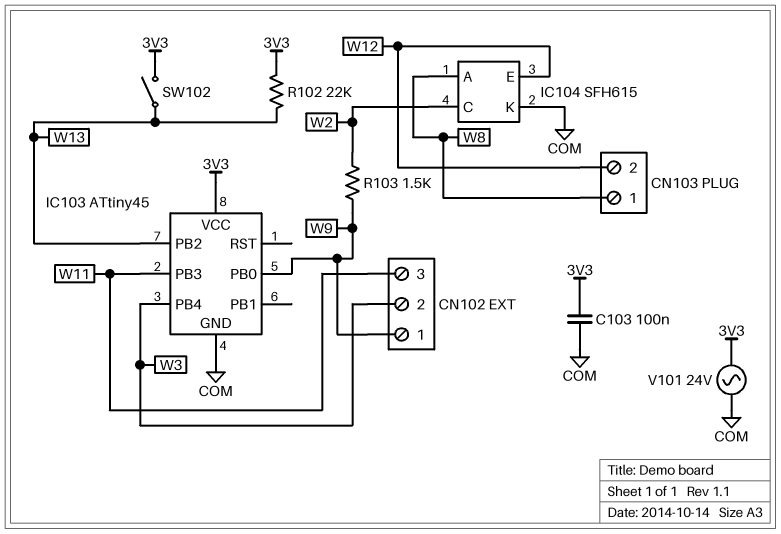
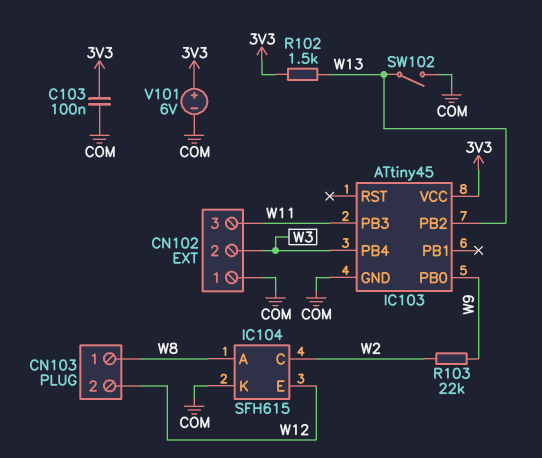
CN102 pin 1: W9 -> COM
R102: 22k (3V3, W13) -> 1.5k (3V3, W13)
R103: 1.5k (W2, W9) -> 22k (W2, W9)
SW102: switch (3V3, W13) -> switch (COM, W13)
V101: AC 24V (3V3, COM) -> 6V (plus 3V3, minus COM)

